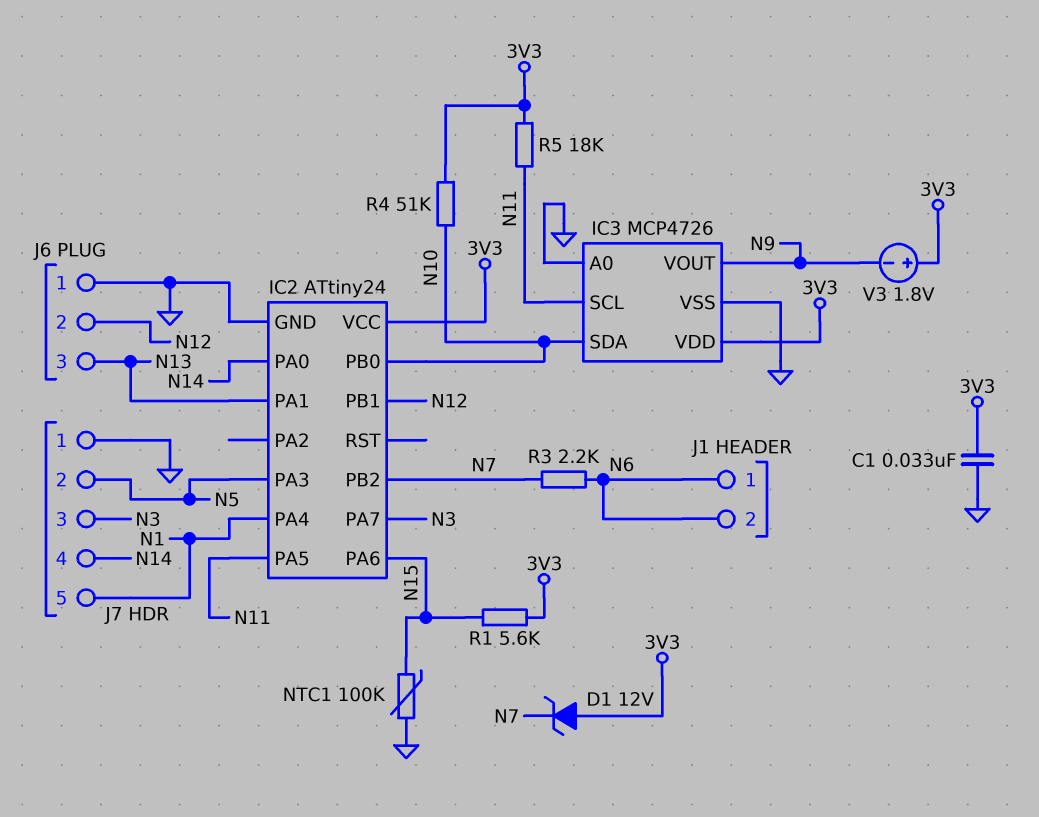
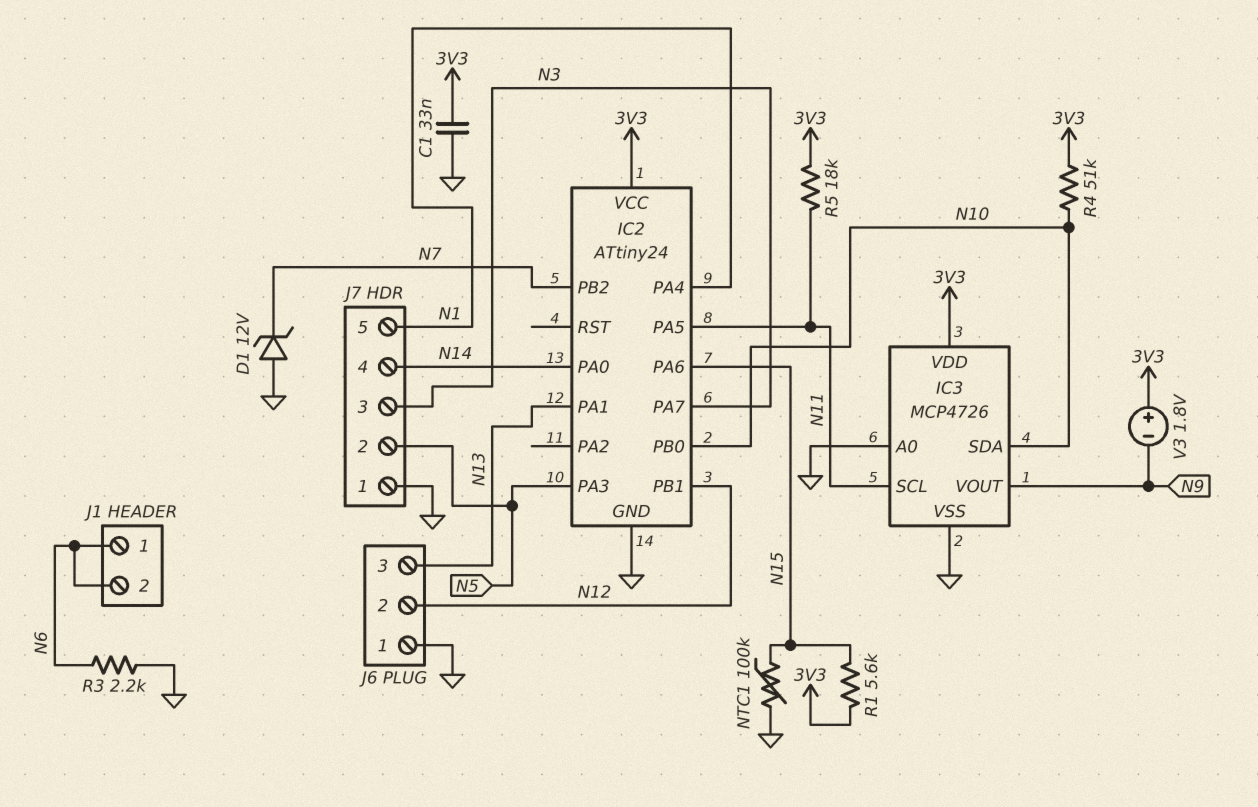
D1: zener 12V (A 3V3, K N7) -> zener 12V (A GND, K N7)
R3: 2.2k (N6, N7) -> 2.2k (GND, N6)

